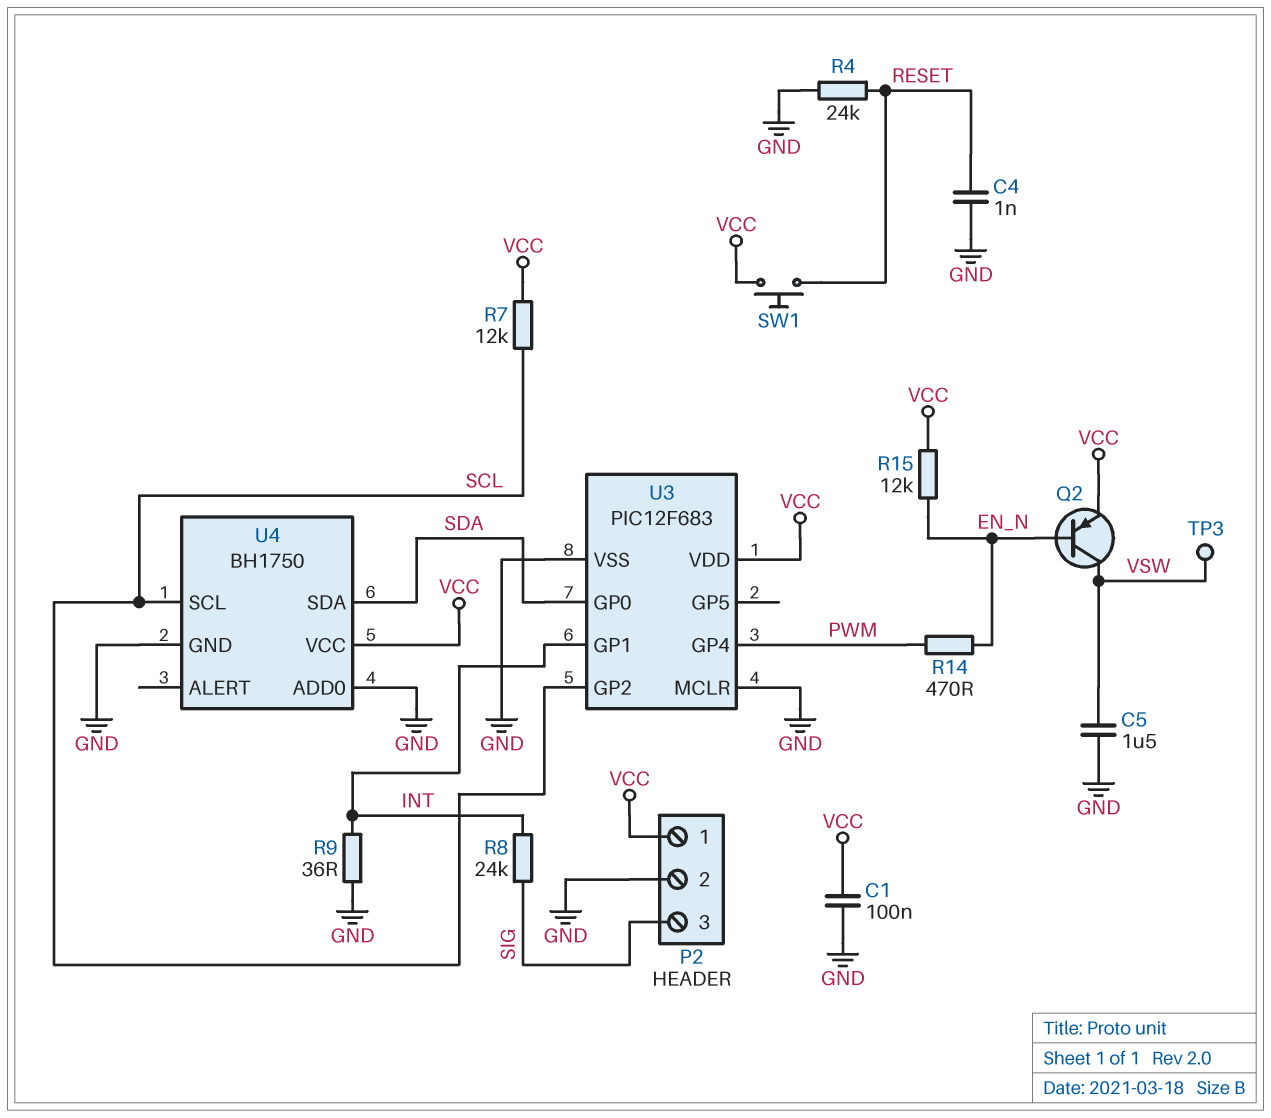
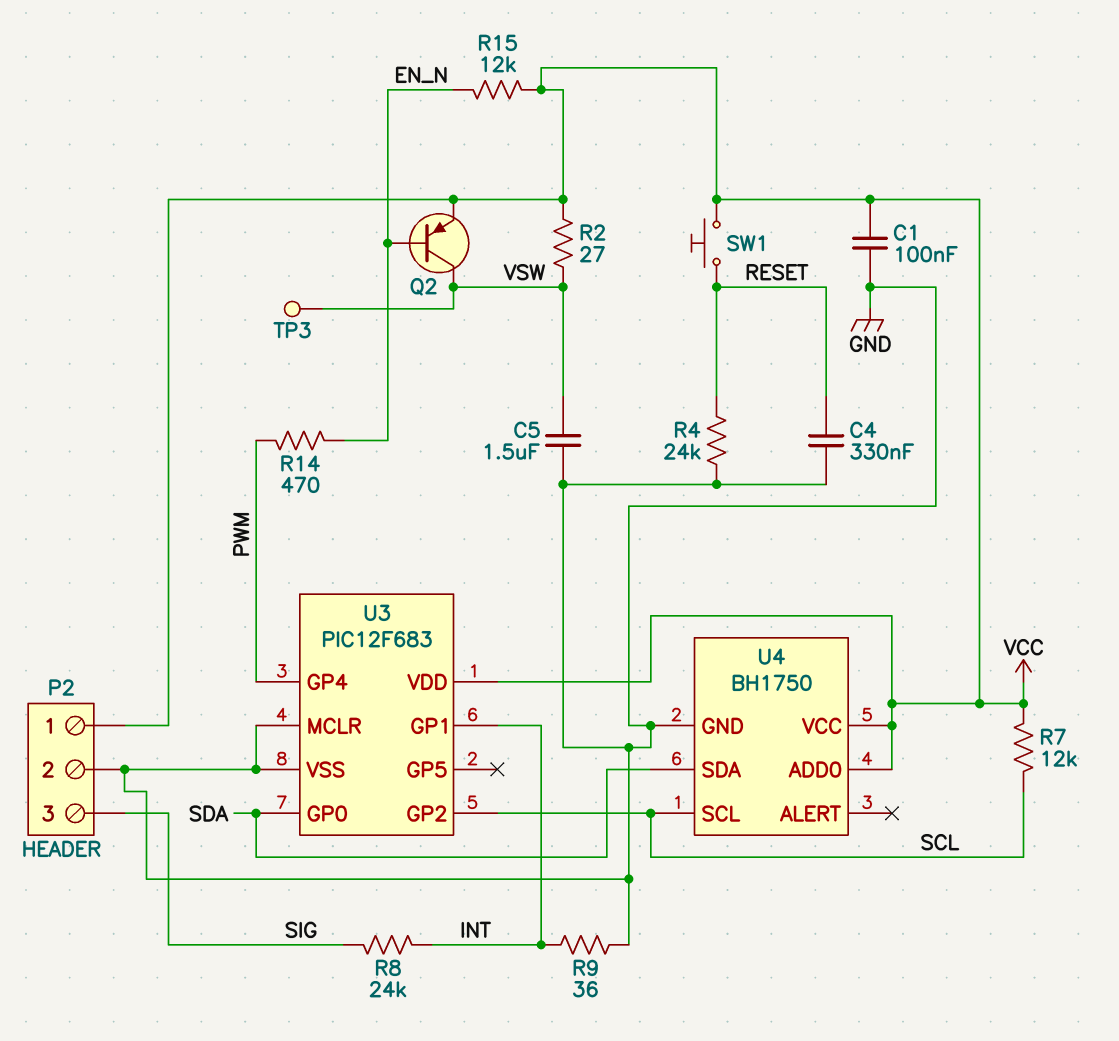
C4: 1nF (GND, RESET) -> 330nF (GND, RESET)
R2: none -> 27 (VCC, VSW)
U4 pin ADD0: GND -> VCC

